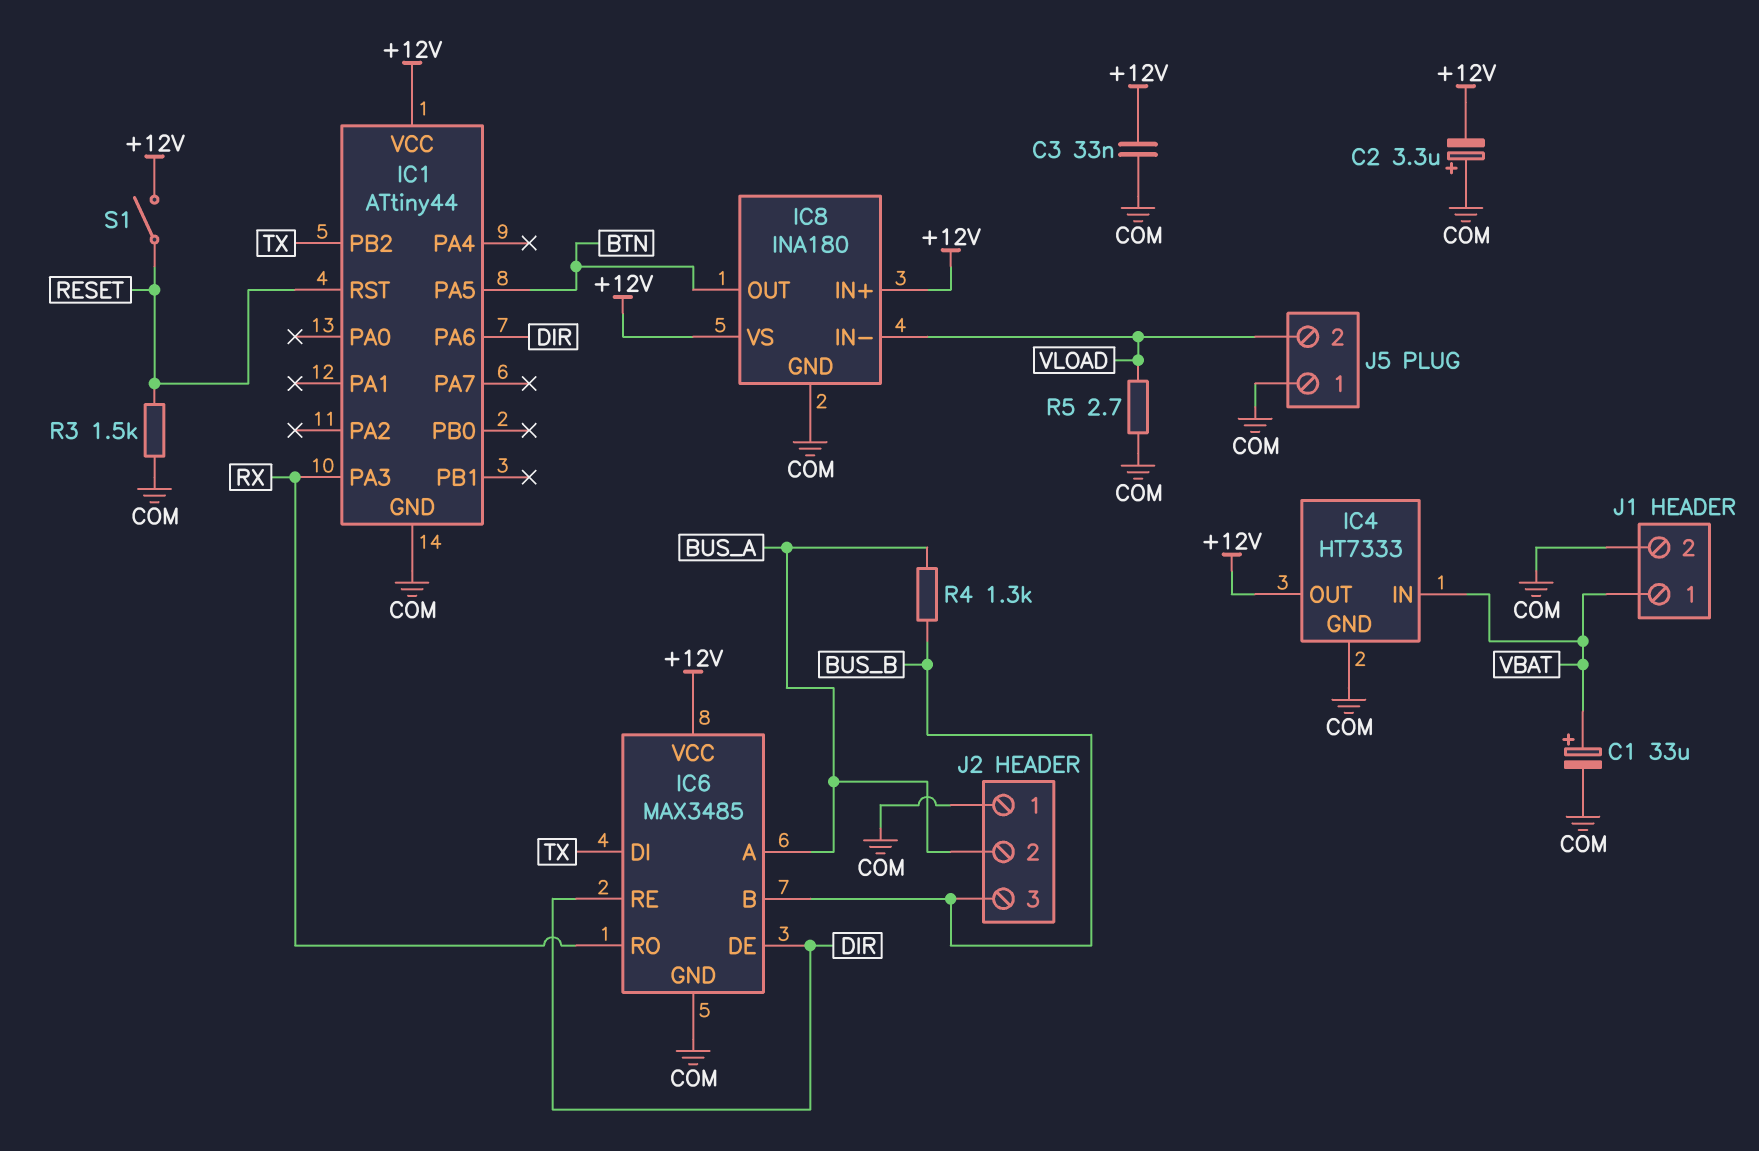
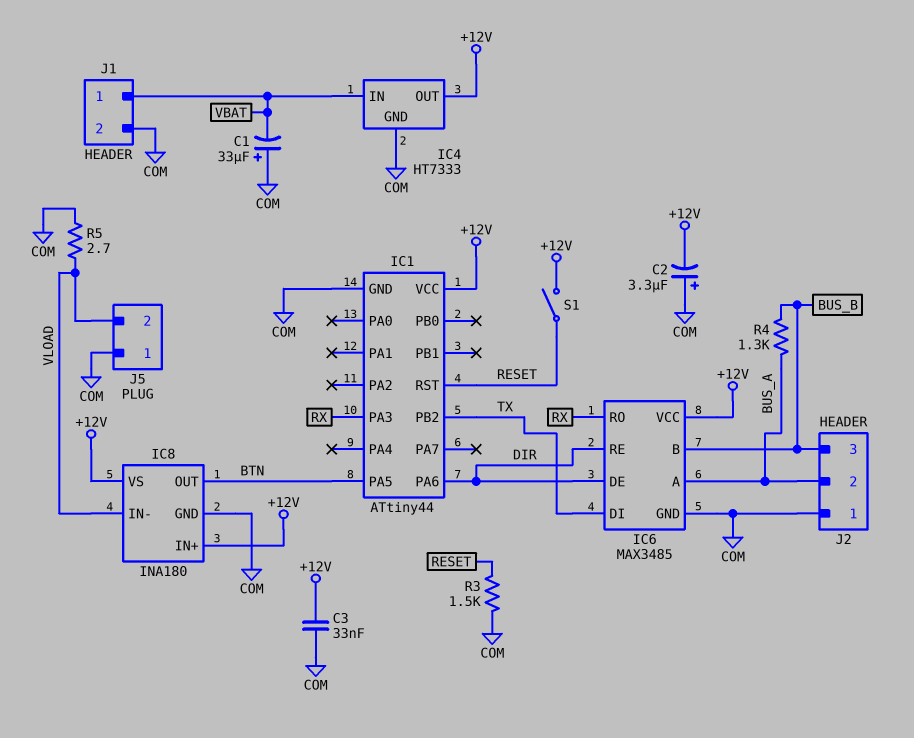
C1: 33uF (plus VBAT, minus COM) -> 33uF (plus COM, minus VBAT)

